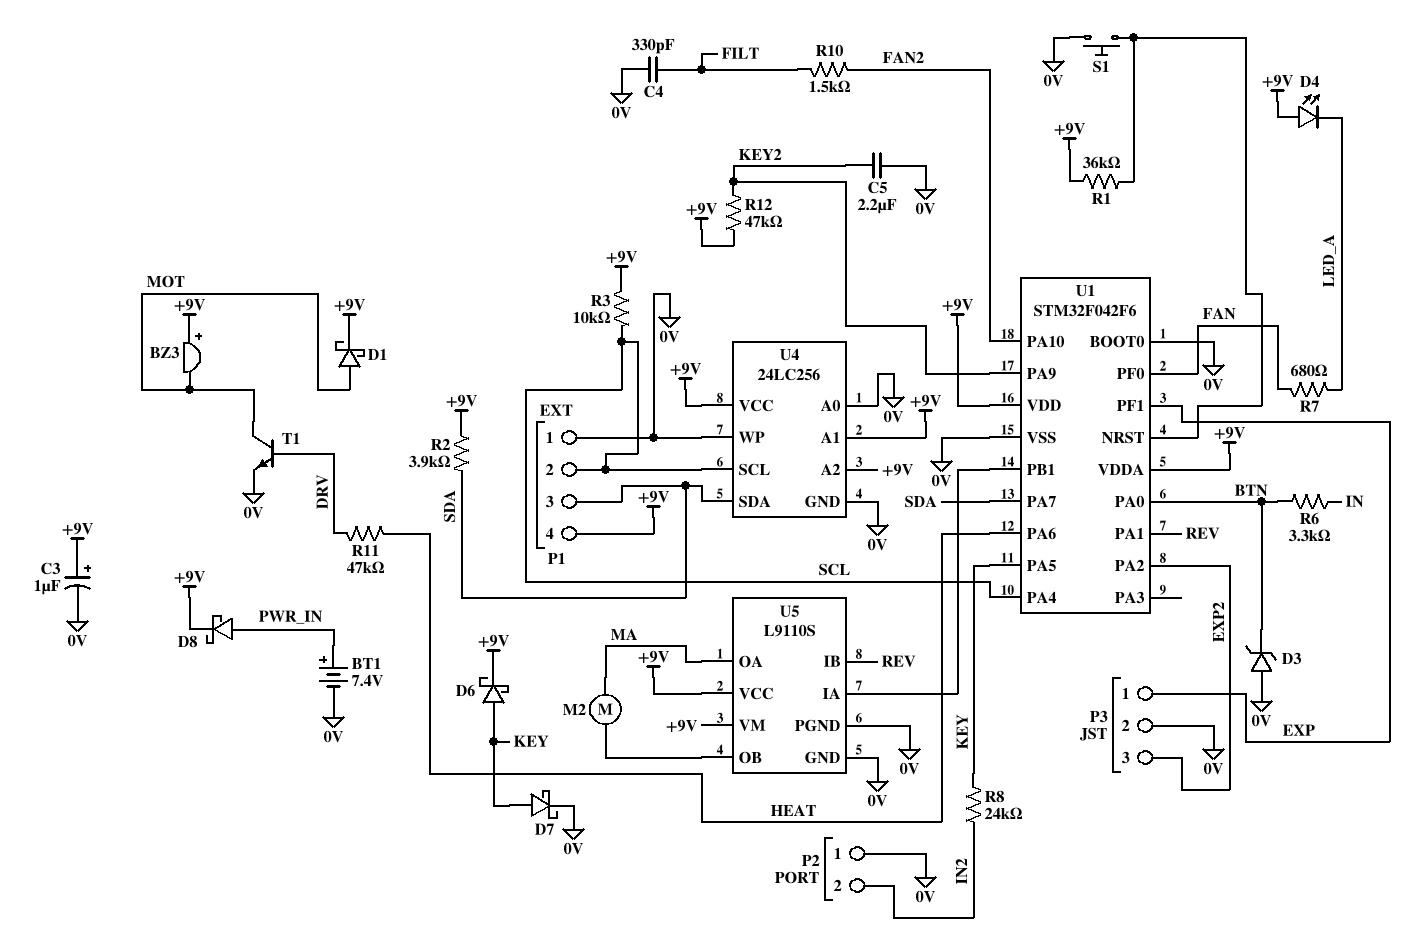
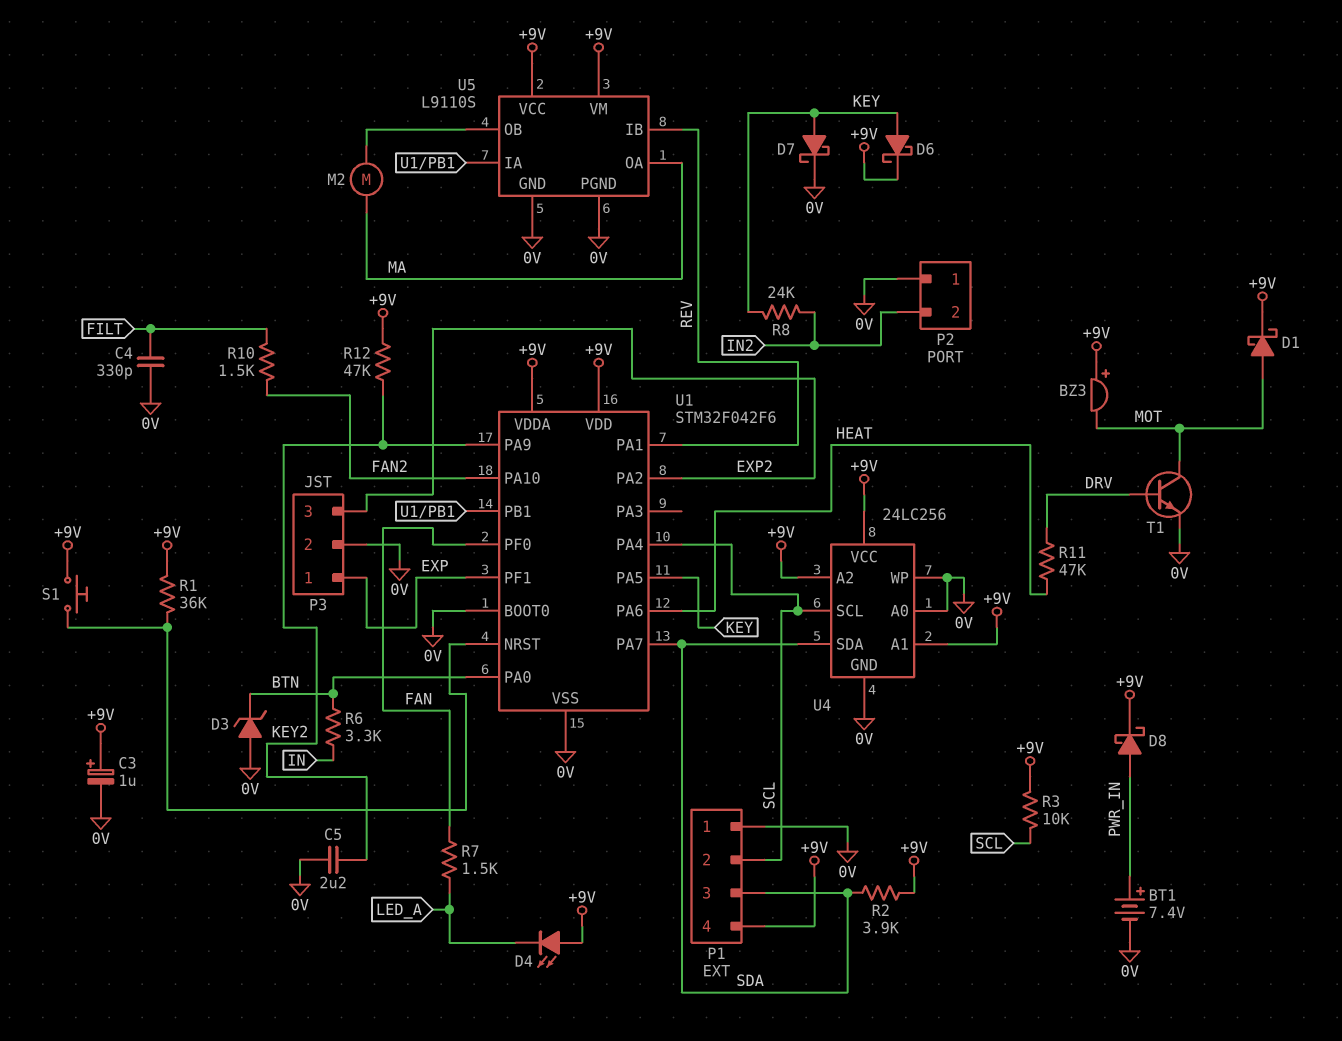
R7: 680 (FAN, LED_A) -> 1.5k (FAN, LED_A)
S1: button (0V, U1/NRST) -> button (+9V, U1/NRST)

